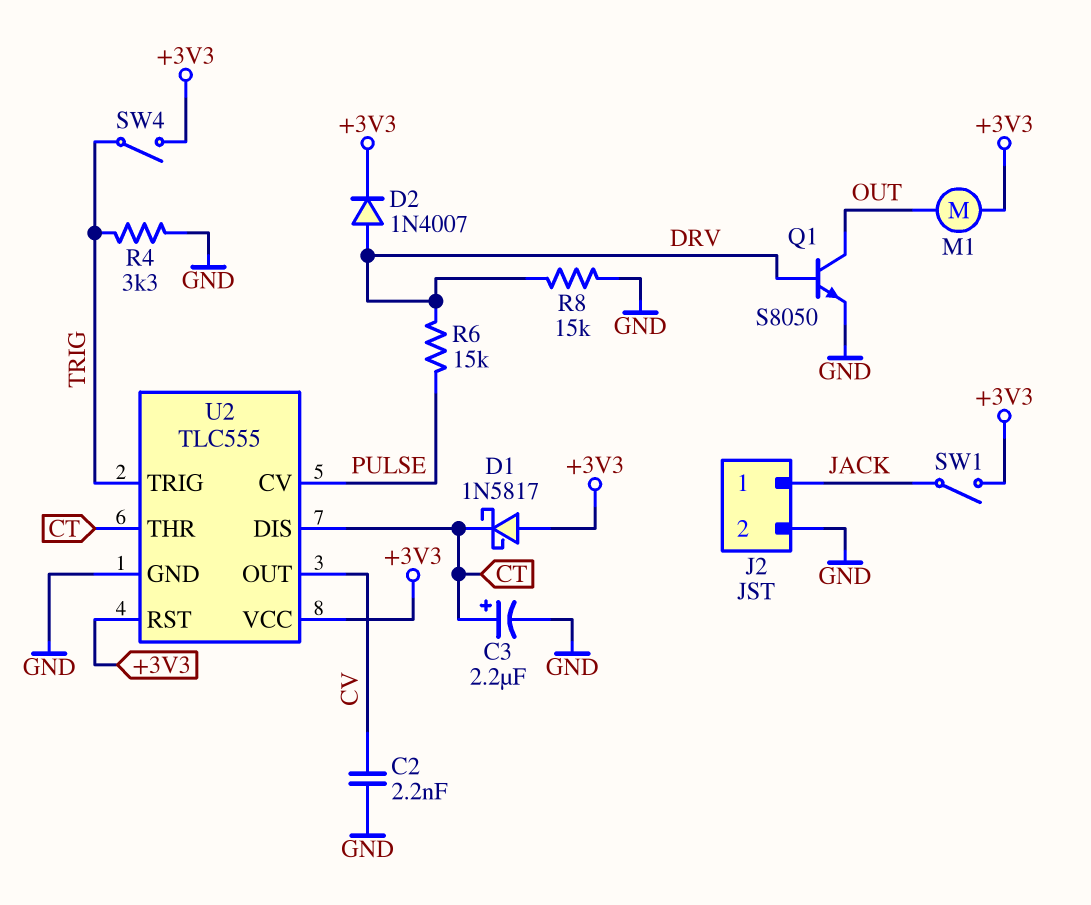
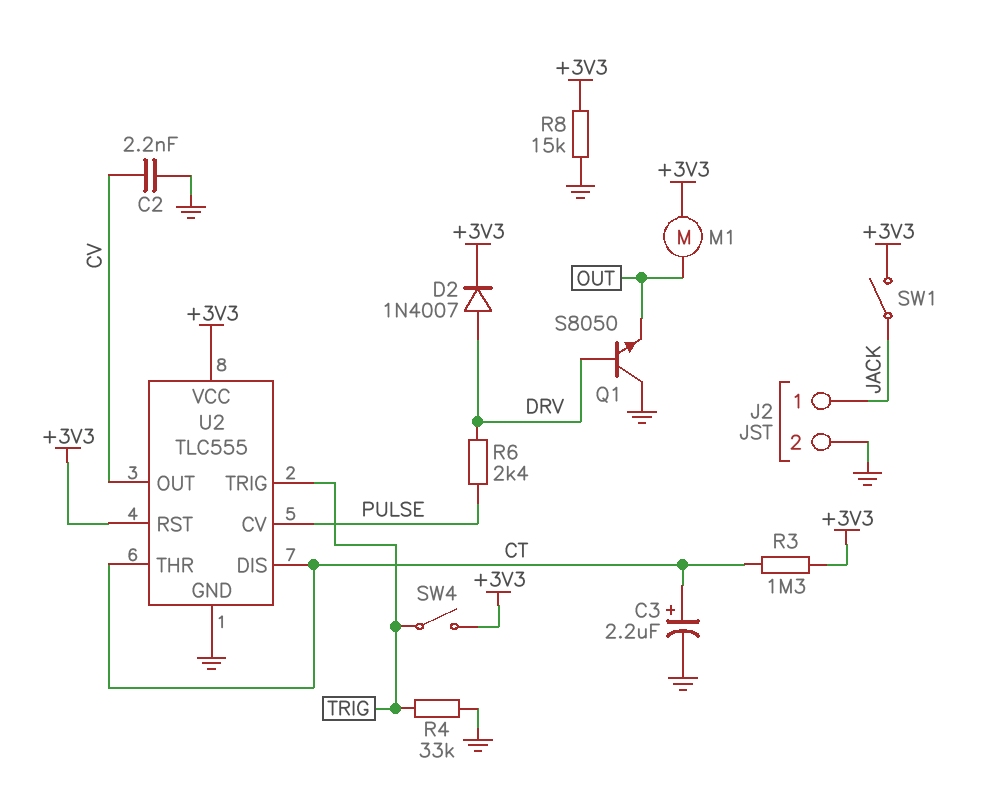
D1: schottky 1N5817 (A +3V3, K CT) -> none
Q1: NPN S8050 (B DRV, C OUT, E GND) -> NPN S8050 (B DRV, C GND, E OUT)
R3: none -> 1.3M (+3V3, CT)
R4: 3.3k (GND, TRIG) -> 33k (GND, TRIG)
R6: 15k (DRV, PULSE) -> 2.4k (DRV, PULSE)
R8: 15k (DRV, GND) -> 15k (+3V3, GND)

